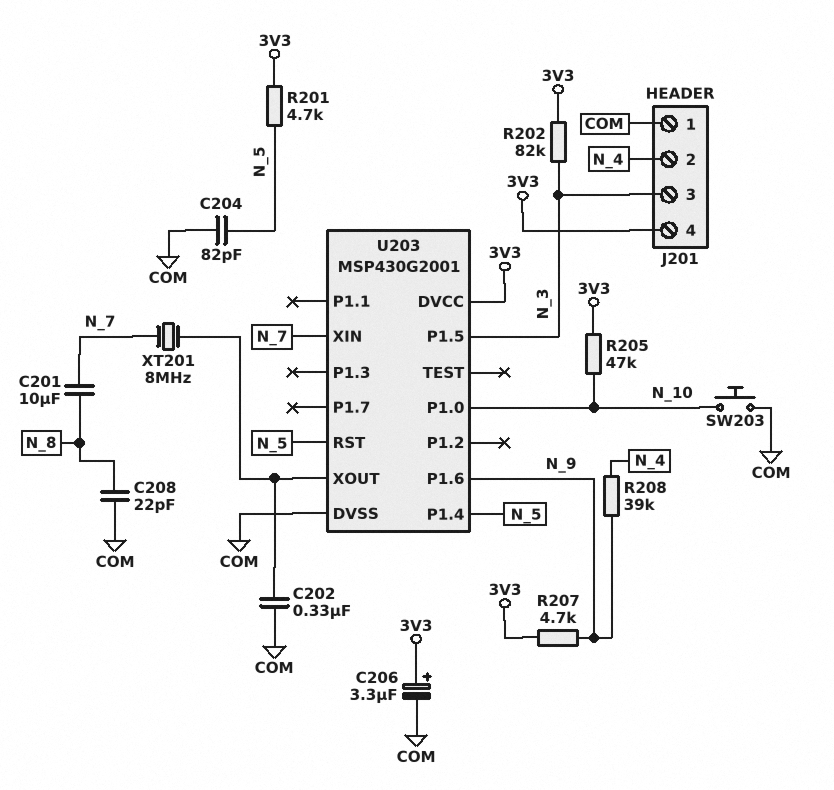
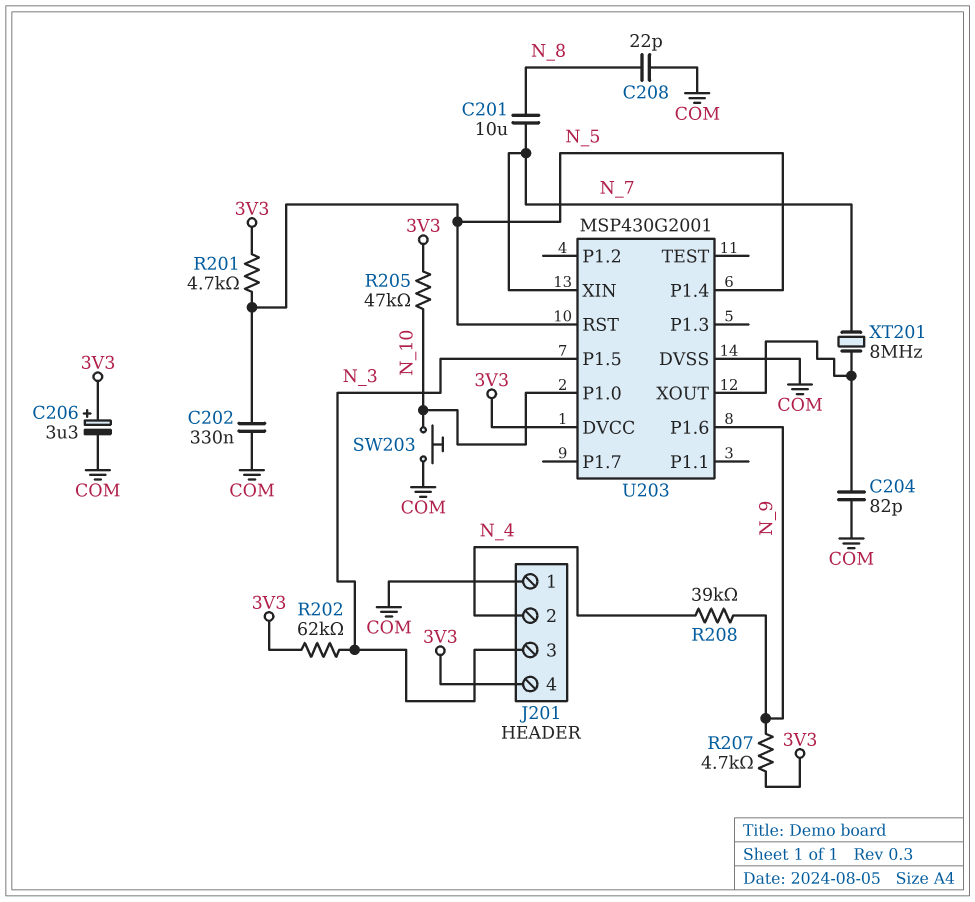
C202: 330nF (COM, U203/XOUT) -> 330nF (COM, N_5)
C204: 82pF (COM, N_5) -> 82pF (COM, U203/XOUT)
R202: 82k (3V3, N_3) -> 62k (3V3, N_3)

